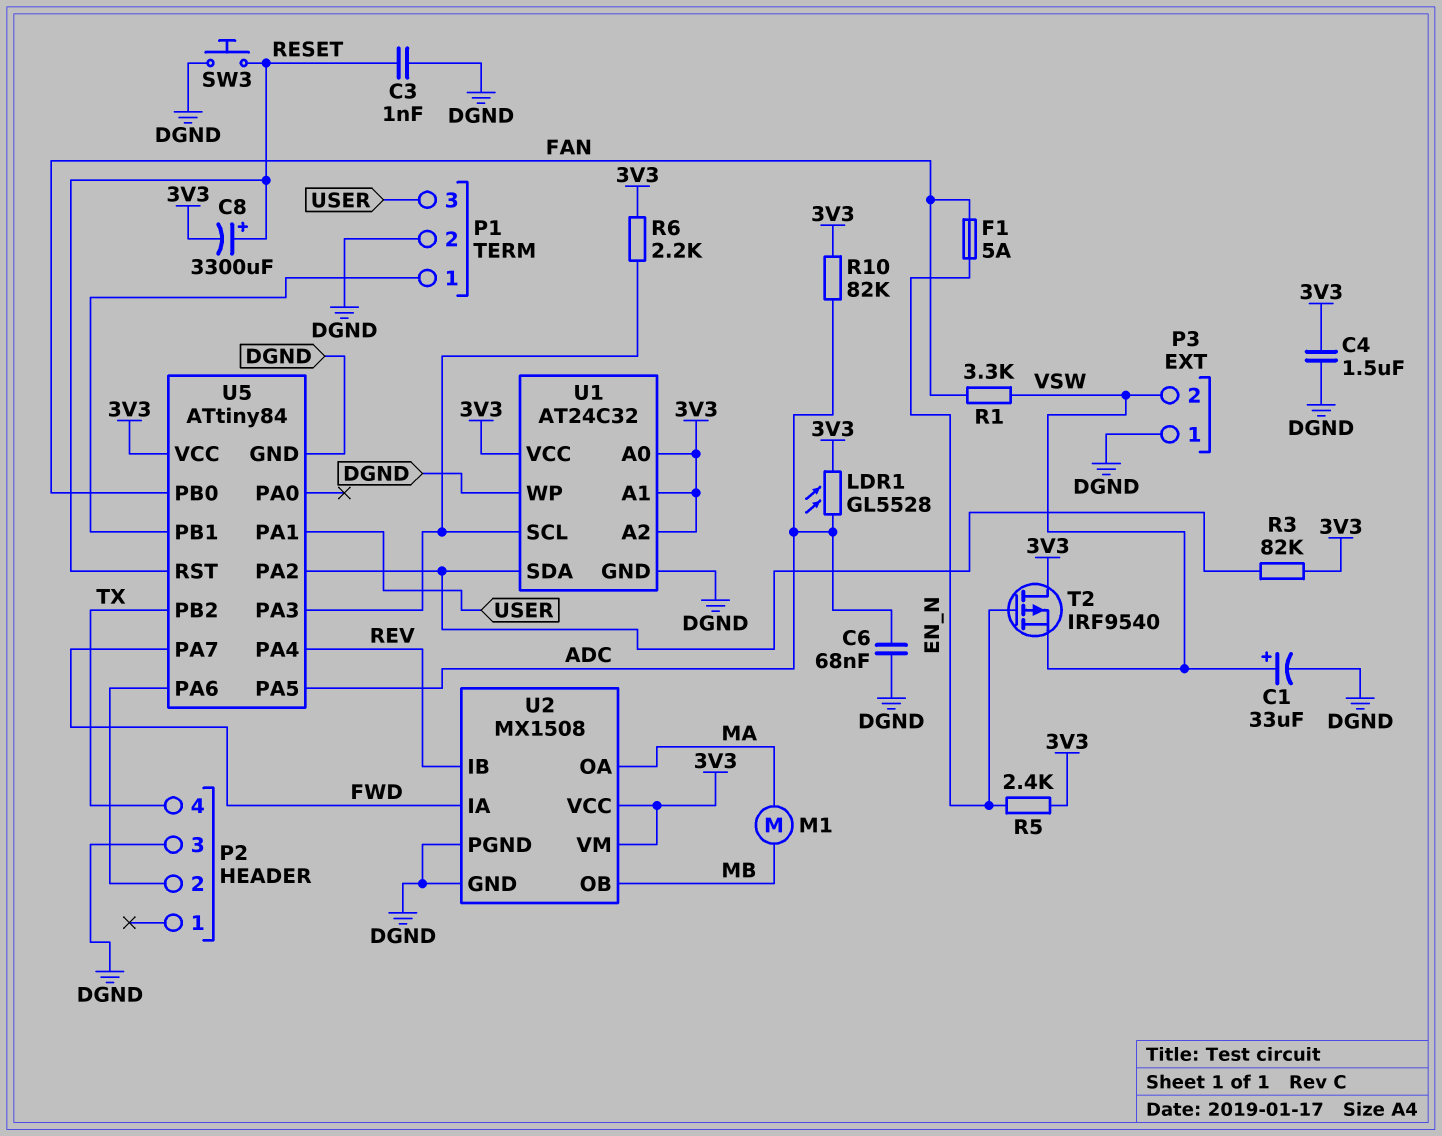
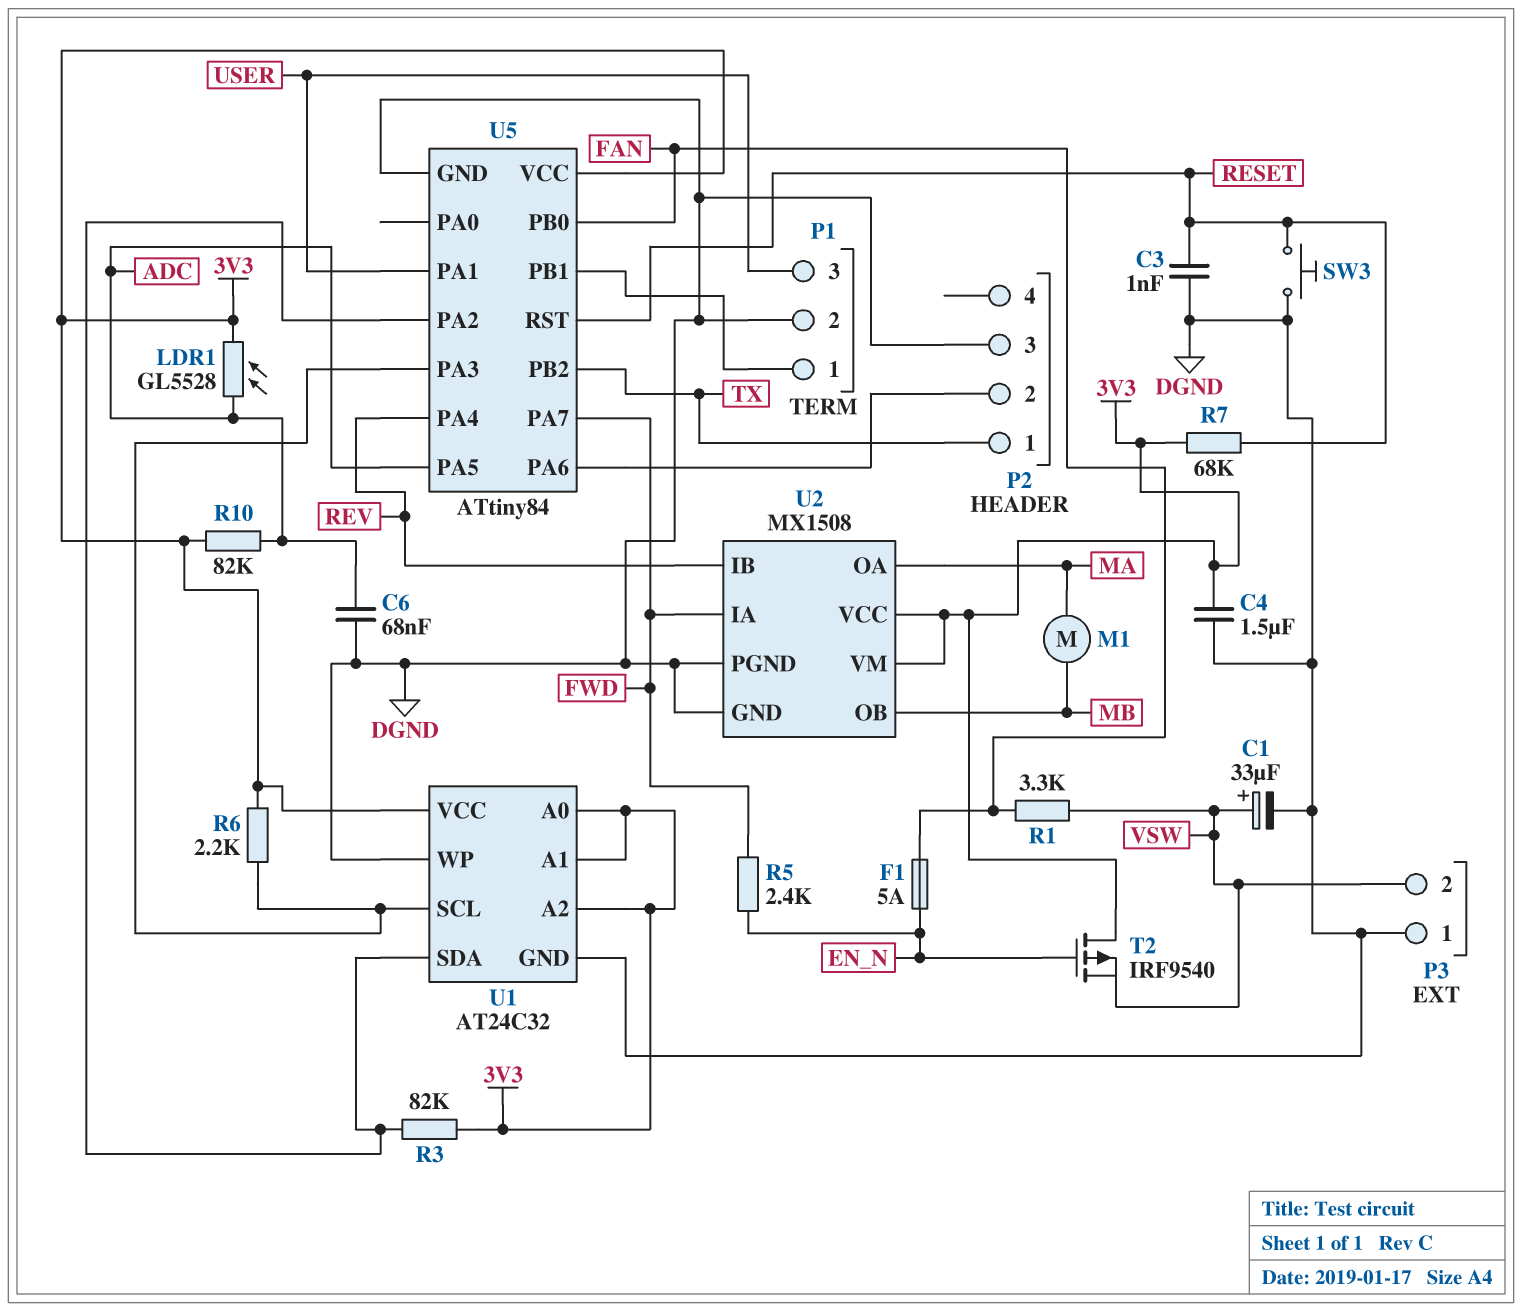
C8: 3300uF (plus RESET, minus 3V3) -> none
P2 pin 1: none -> TX
P2 pin 4: TX -> none
R5: 2.4k (3V3, EN_N) -> 2.4k (EN_N, FWD)
R7: none -> 68k (3V3, RESET)

